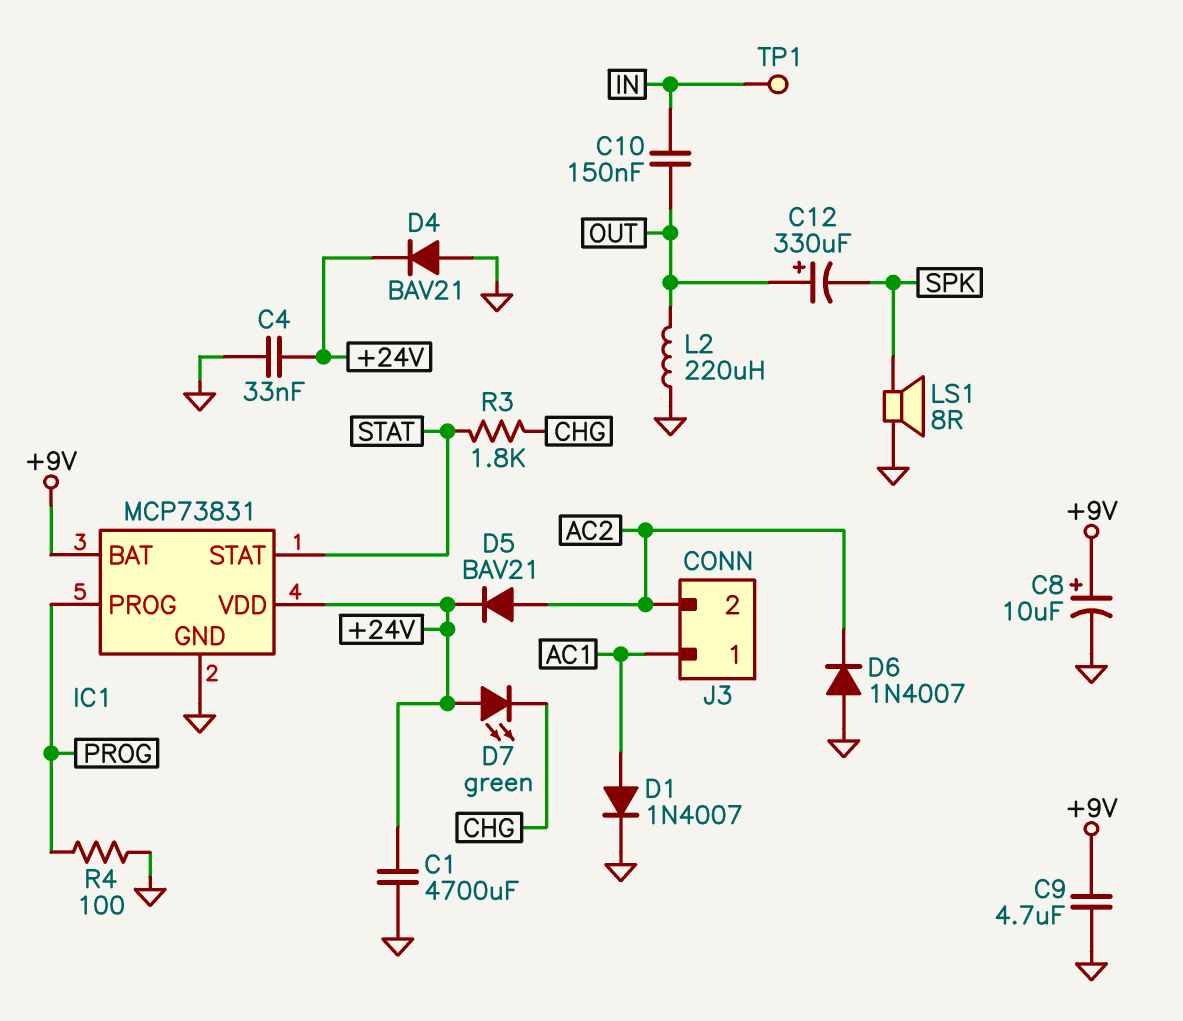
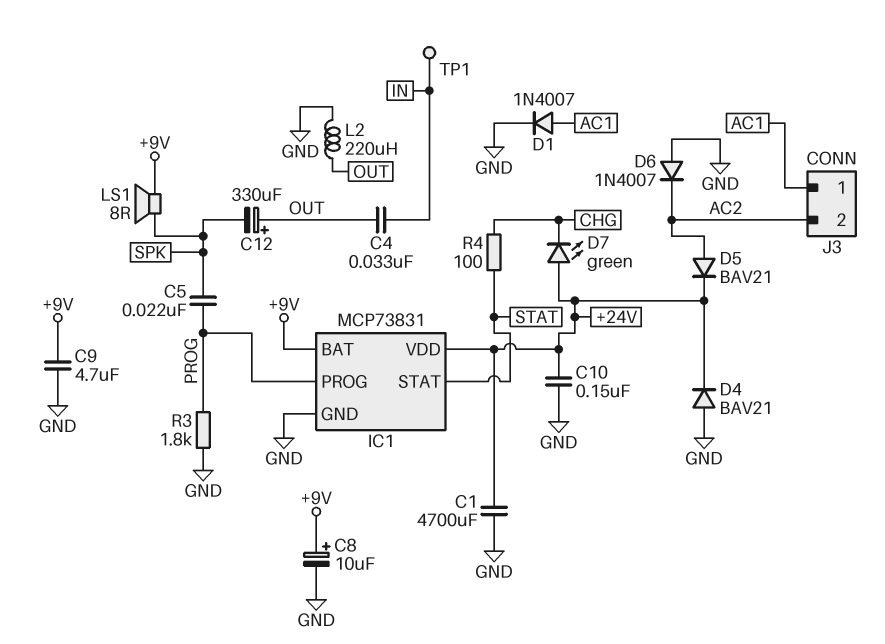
C4: 33nF (+24V, GND) -> 33nF (IN, OUT)
C5: none -> 22nF (PROG, SPK)
C10: 150nF (IN, OUT) -> 150nF (+24V, GND)
LS1: speaker 8R (GND, SPK) -> speaker 8R (+9V, SPK)
R3: 1.8k (CHG, STAT) -> 1.8k (GND, PROG)
R4: 100 (GND, PROG) -> 100 (CHG, STAT)

